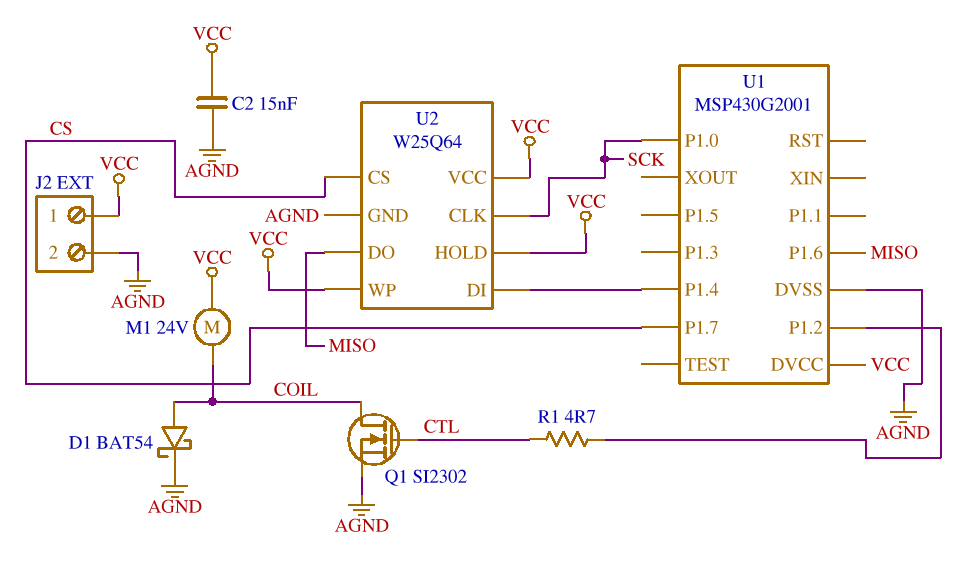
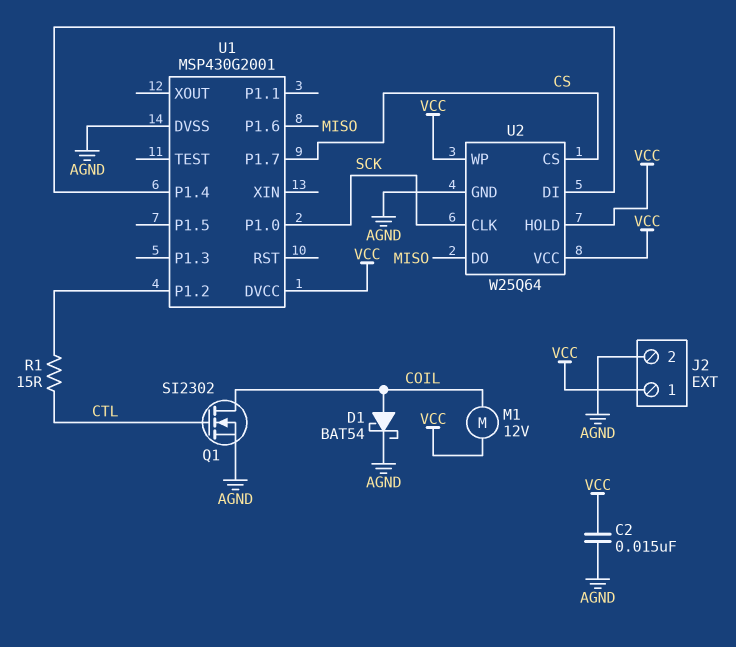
M1: motor 24V (COIL, VCC) -> motor 12V (COIL, VCC)
R1: 4.7 (CTL, U1/P1.2) -> 15 (CTL, U1/P1.2)

